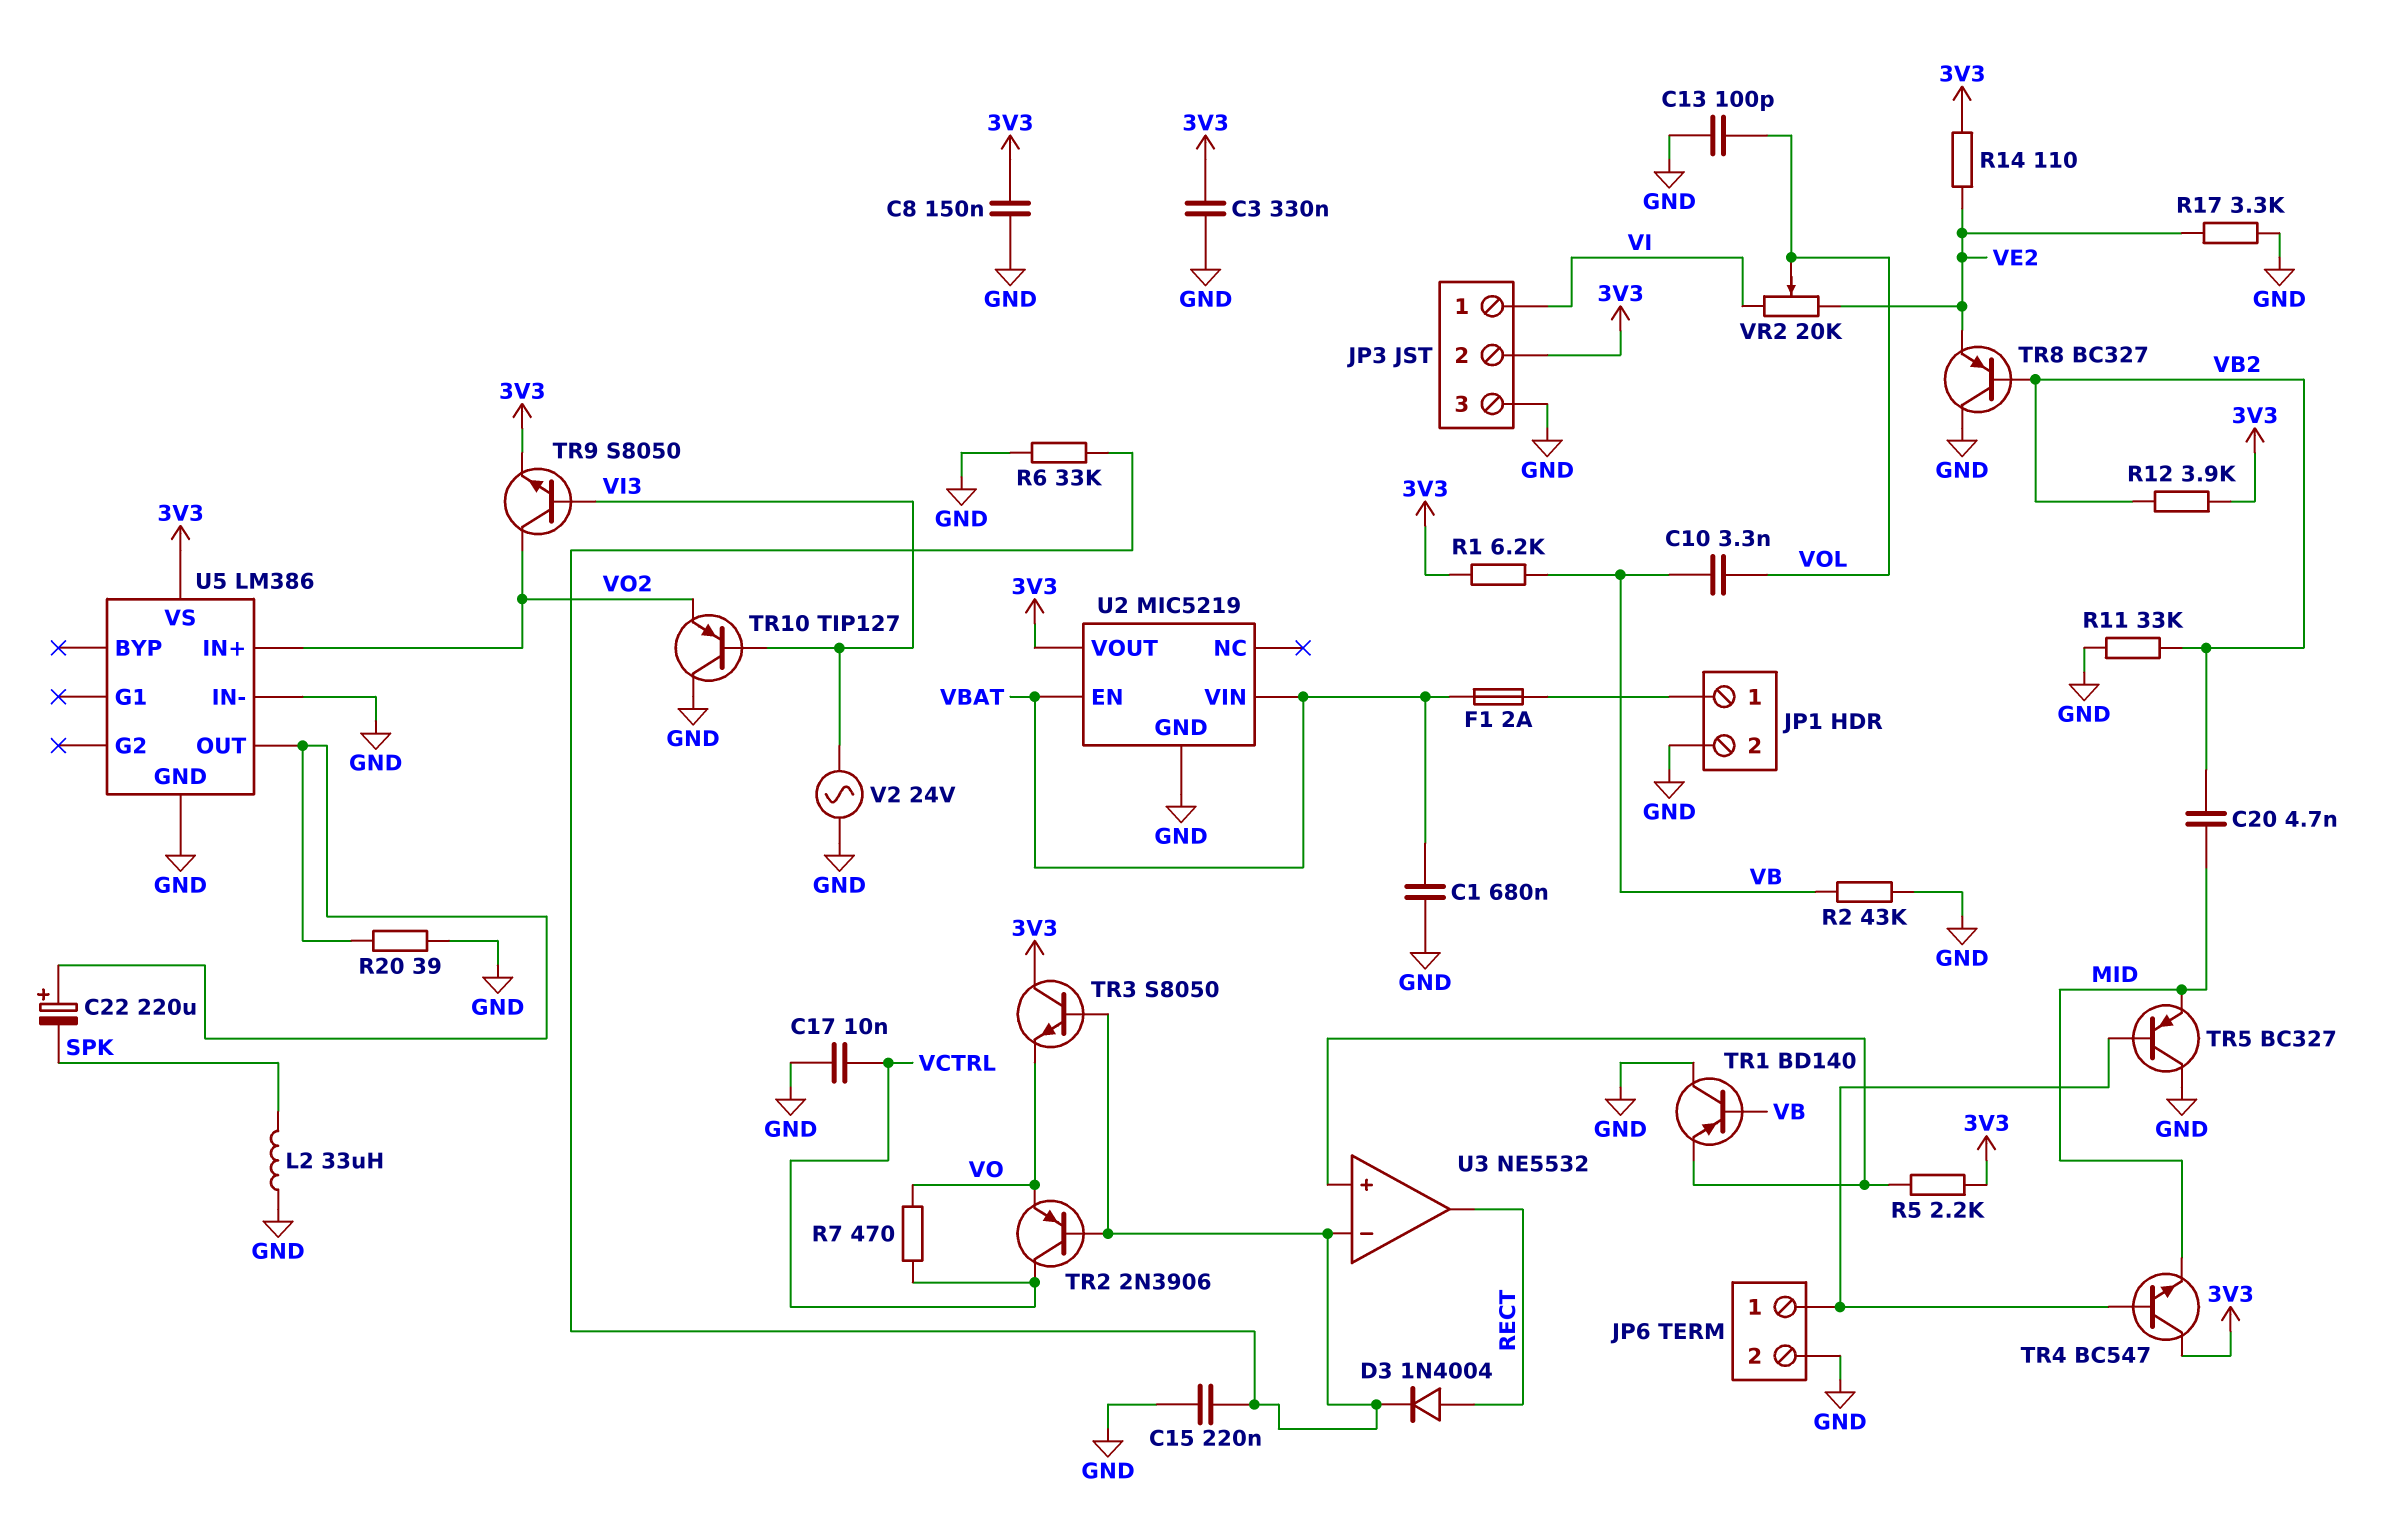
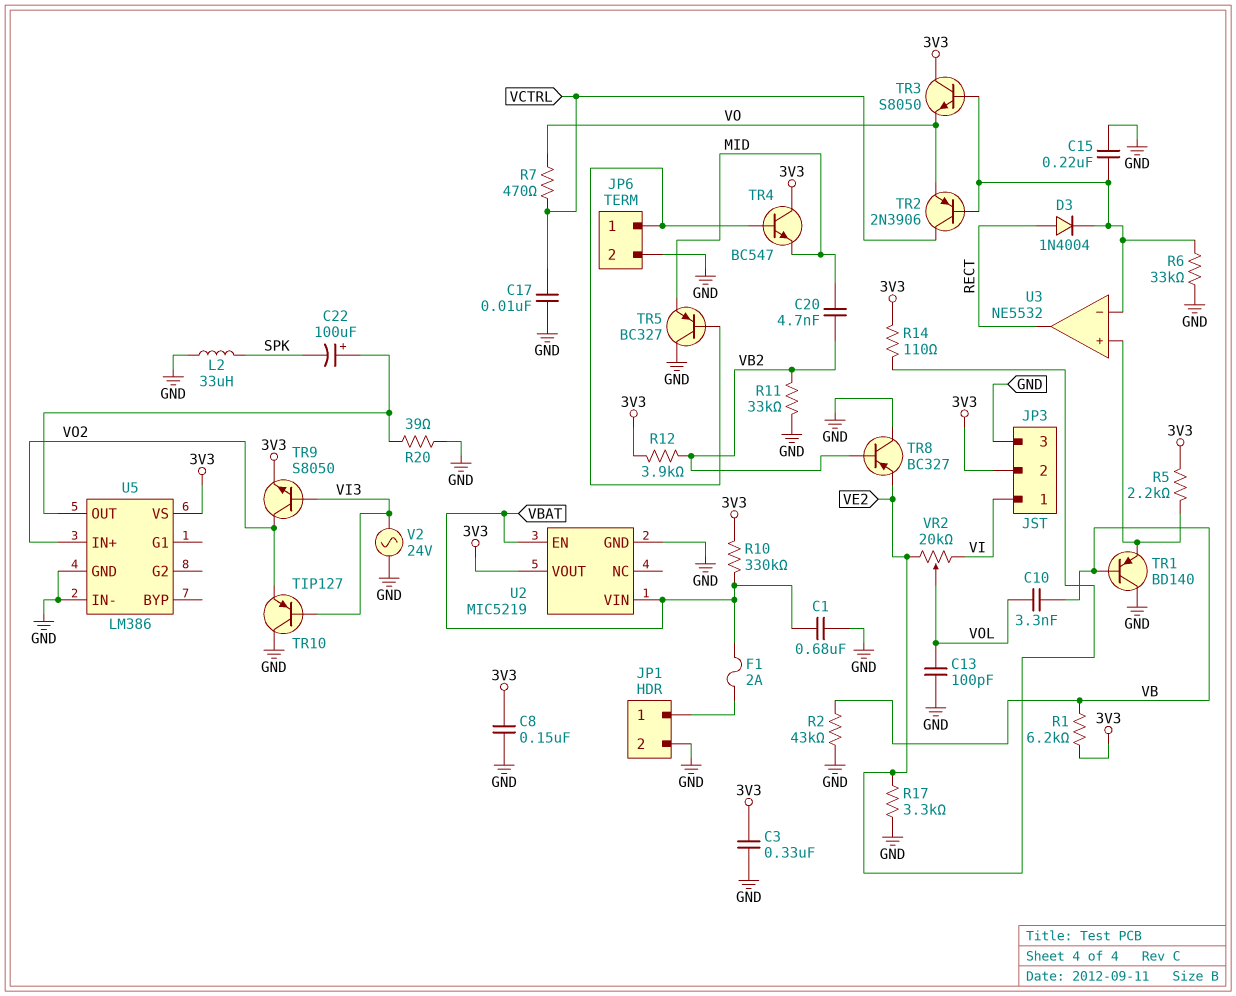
C22: 220uF (plus U5/OUT, minus SPK) -> 100uF (plus U5/OUT, minus SPK)
R10: none -> 330k (3V3, VBAT)

